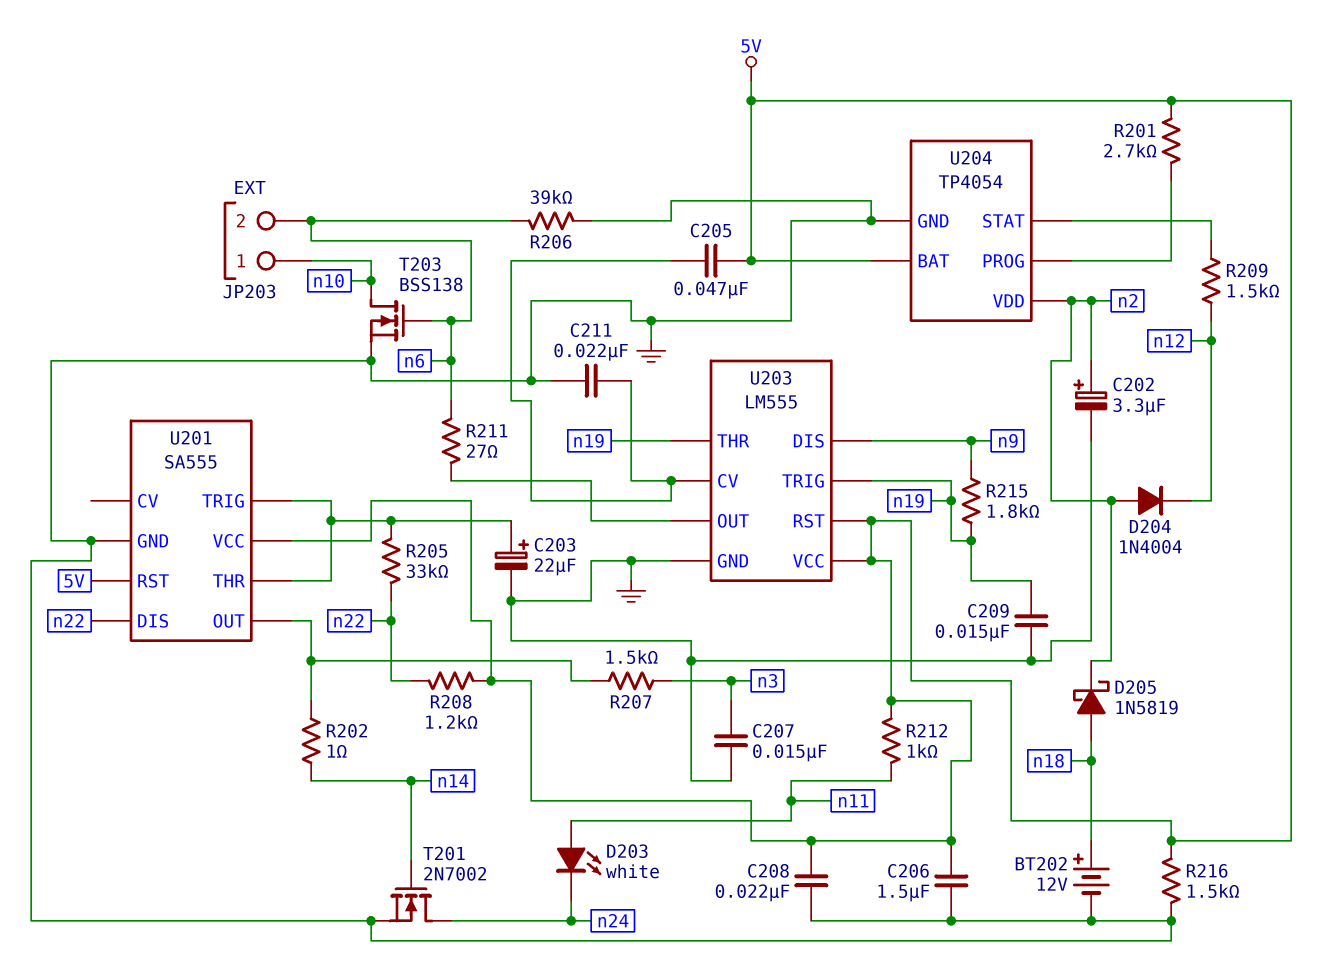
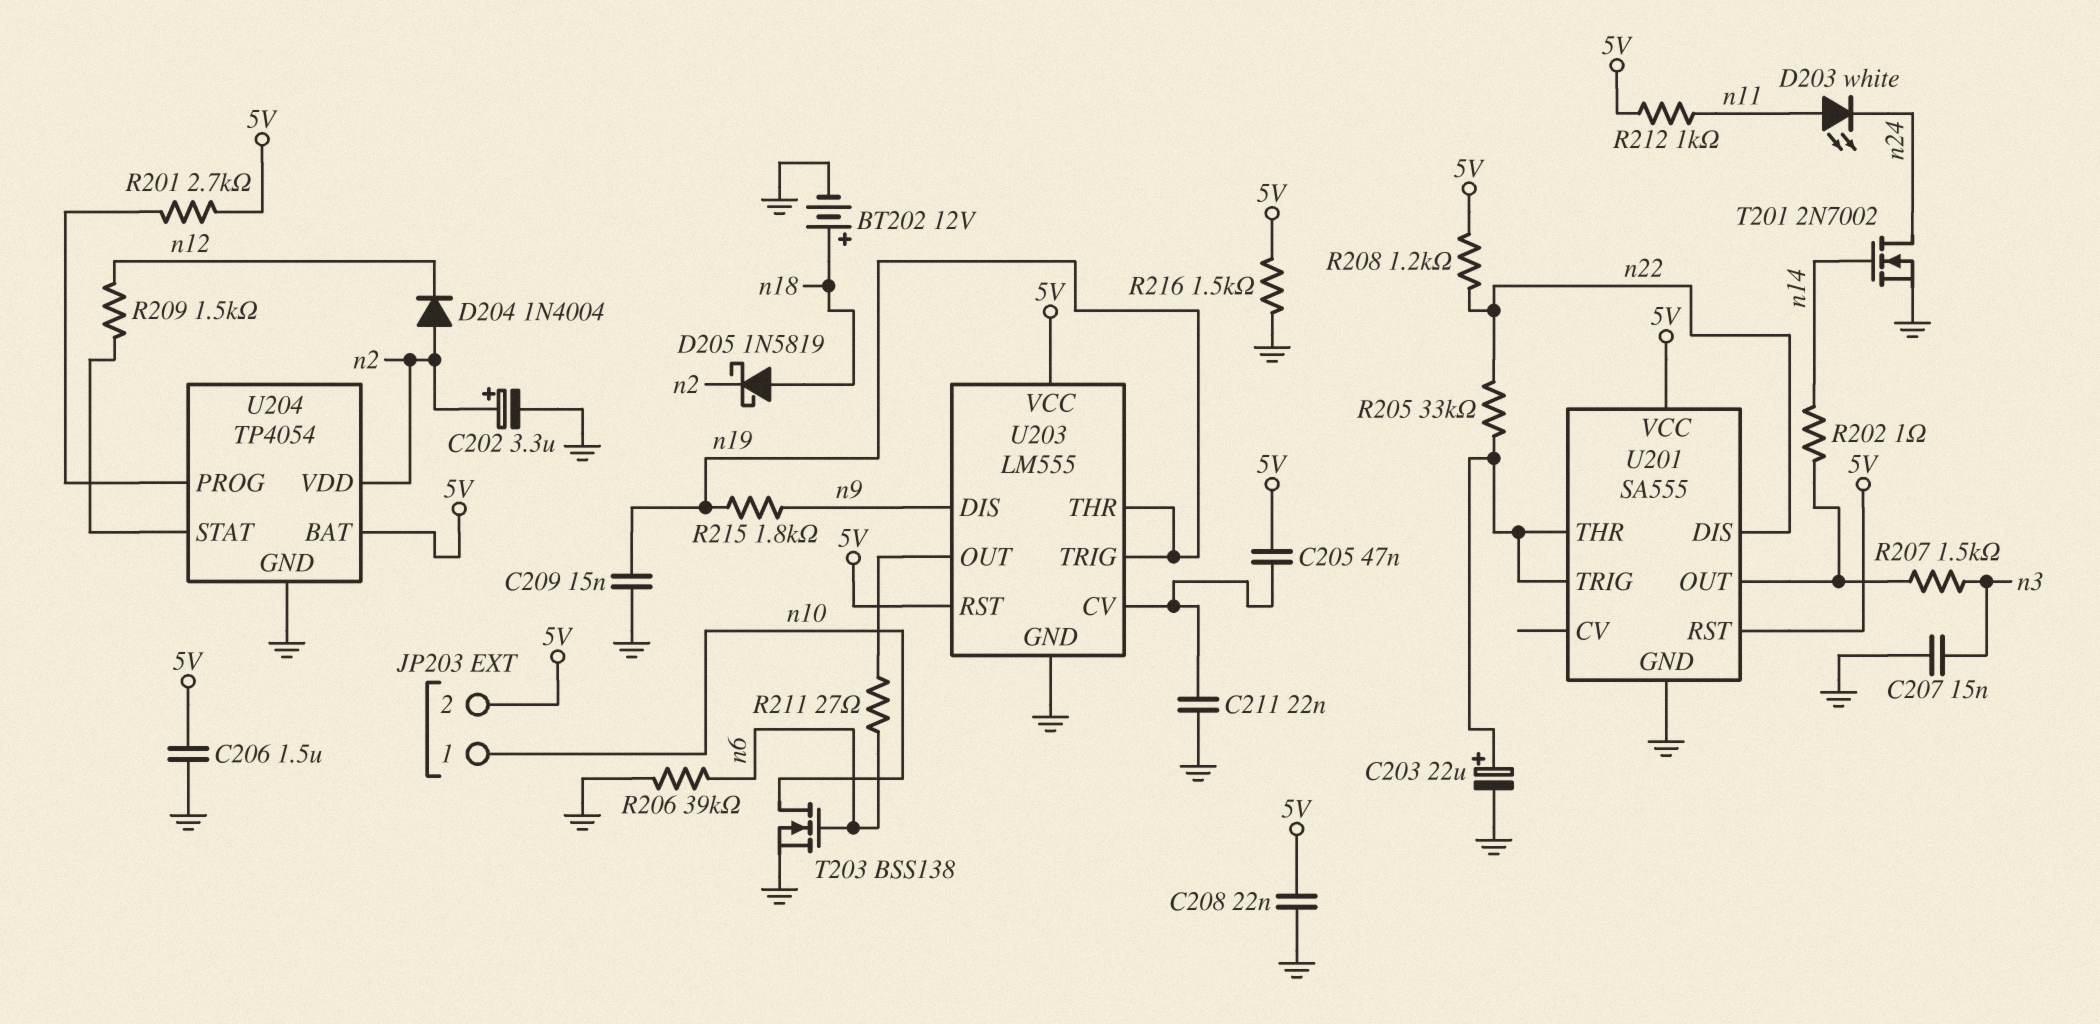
JP203 pin 2: n6 -> 5V

